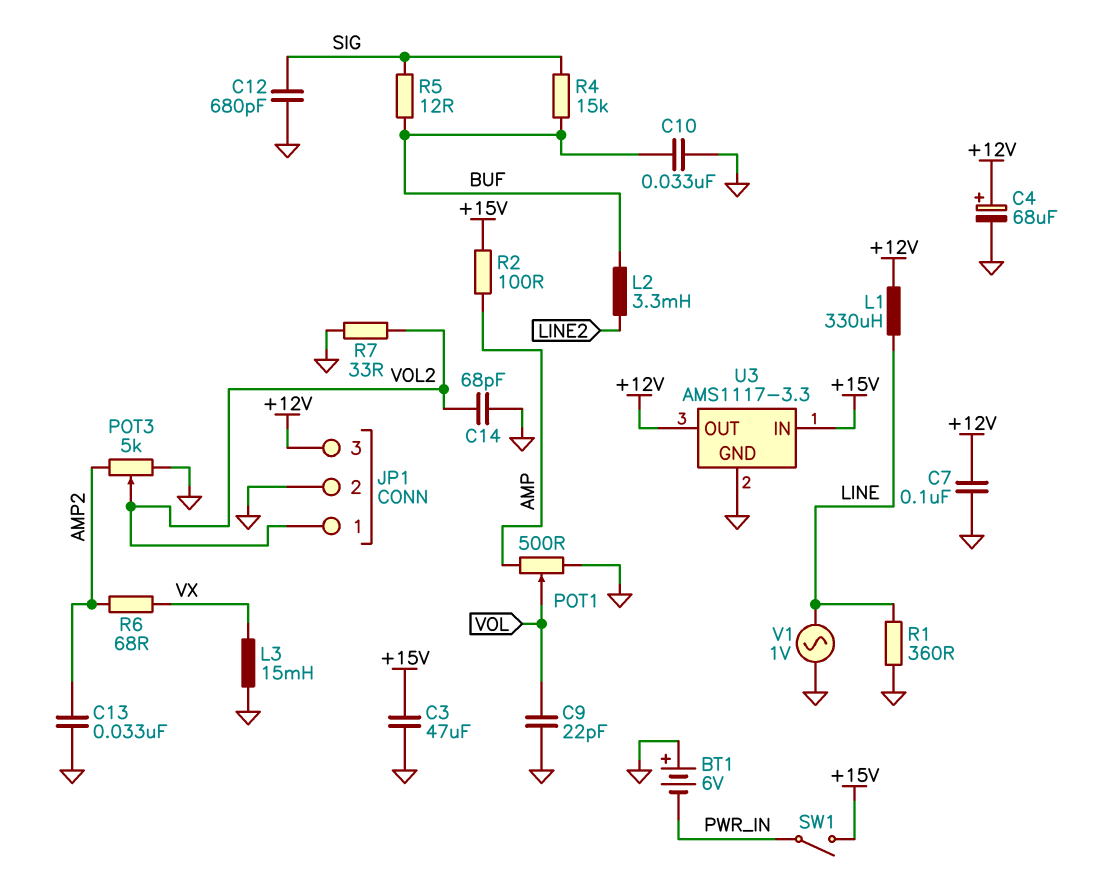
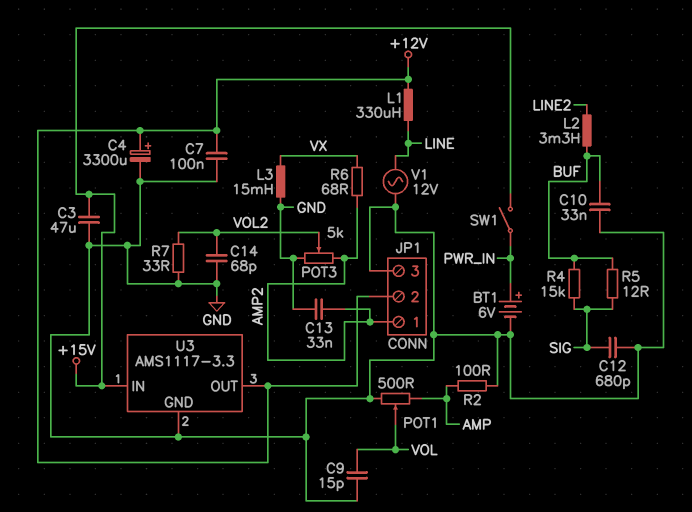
BT1: 6V (plus GND, minus PWR_IN) -> 6V (plus PWR_IN, minus GND)
C4: 68uF (plus +12V, minus GND) -> 3300uF (plus +12V, minus GND)
C9: 22pF (GND, VOL) -> 15pF (GND, VOL)
JP1 pin 1: VOL2 -> AMP2
JP1 pin 2: GND -> +12V
JP1 pin 3: +12V -> GND
R1: 360 (GND, LINE) -> none
R2: 100 (+15V, AMP) -> 100 (AMP, GND)
V1: AC 1V (GND, LINE) -> AC 12V (GND, LINE)

